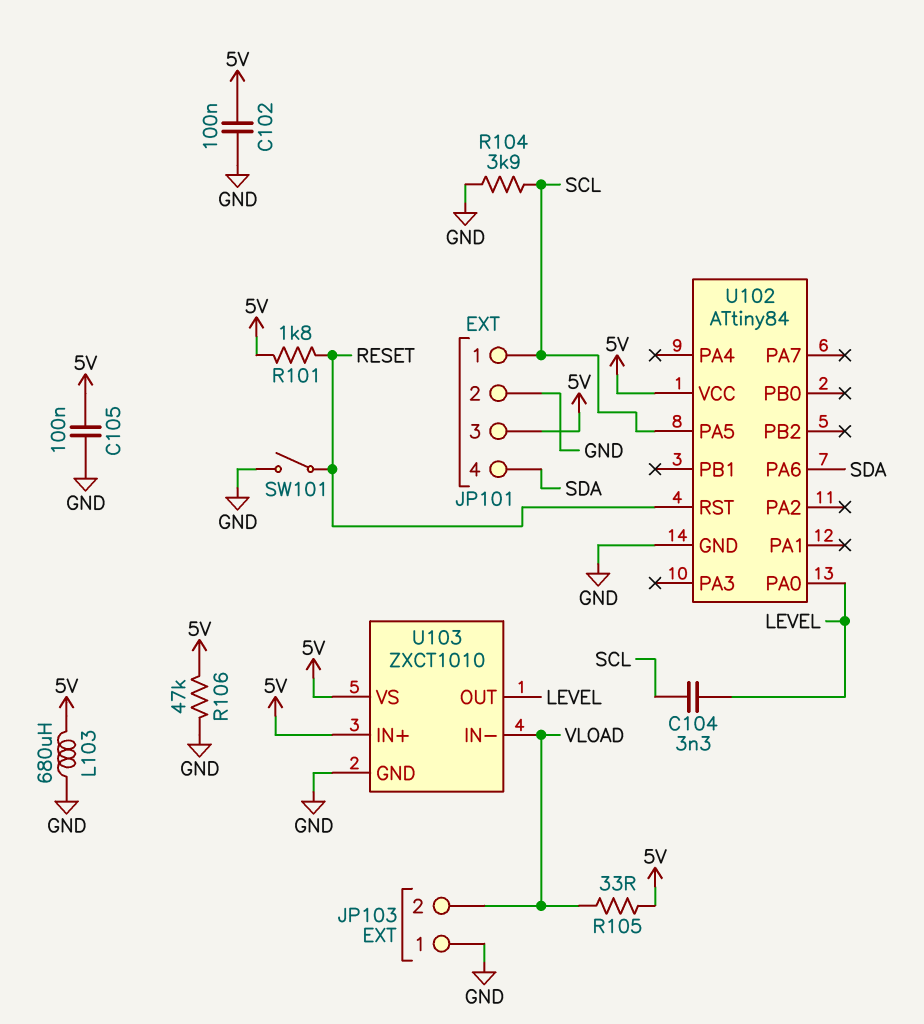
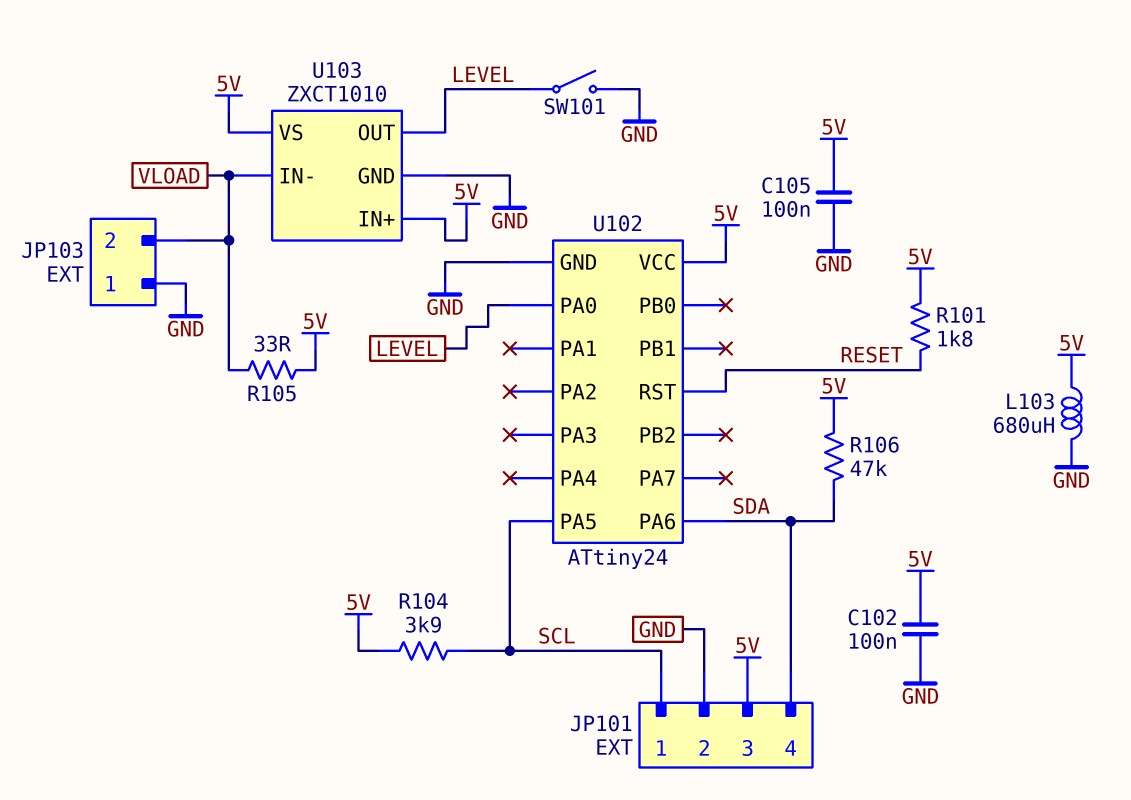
C104: 3.3nF (LEVEL, SCL) -> none
R104: 3.9k (GND, SCL) -> 3.9k (5V, SCL)
R106: 47k (5V, GND) -> 47k (5V, SDA)
SW101: switch (GND, RESET) -> switch (GND, LEVEL)
U102: ATtiny84 -> ATtiny24

